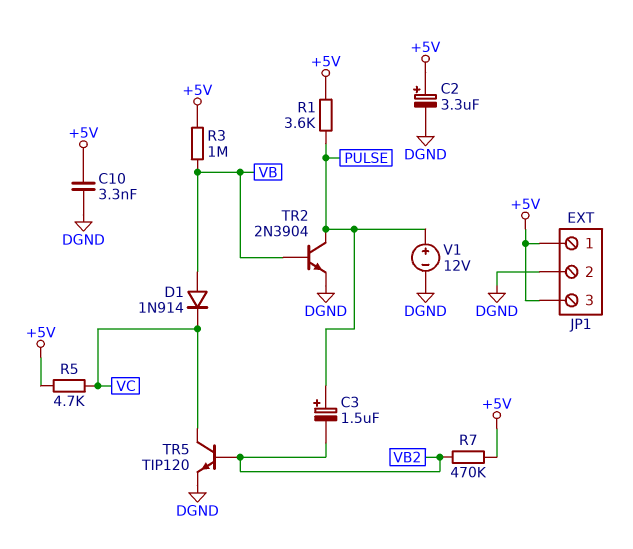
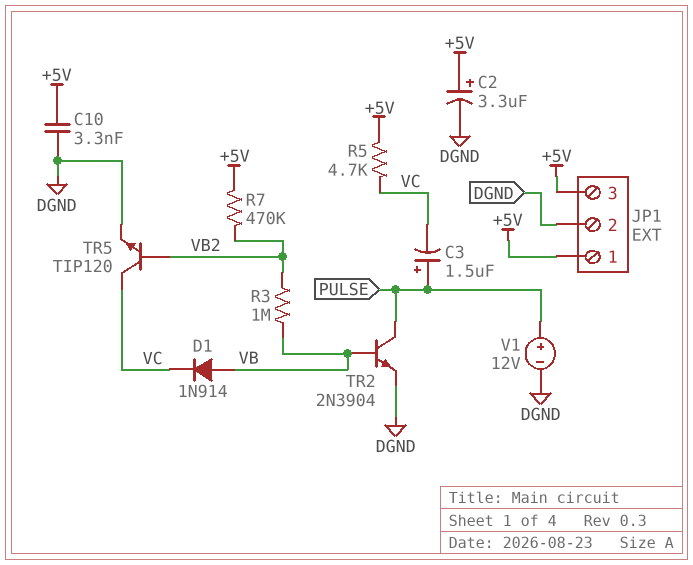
C3: 1.5uF (plus PULSE, minus VB2) -> 1.5uF (plus PULSE, minus VC)
R1: 3.6k (+5V, PULSE) -> none
R3: 1M (+5V, VB) -> 1M (VB, VB2)

